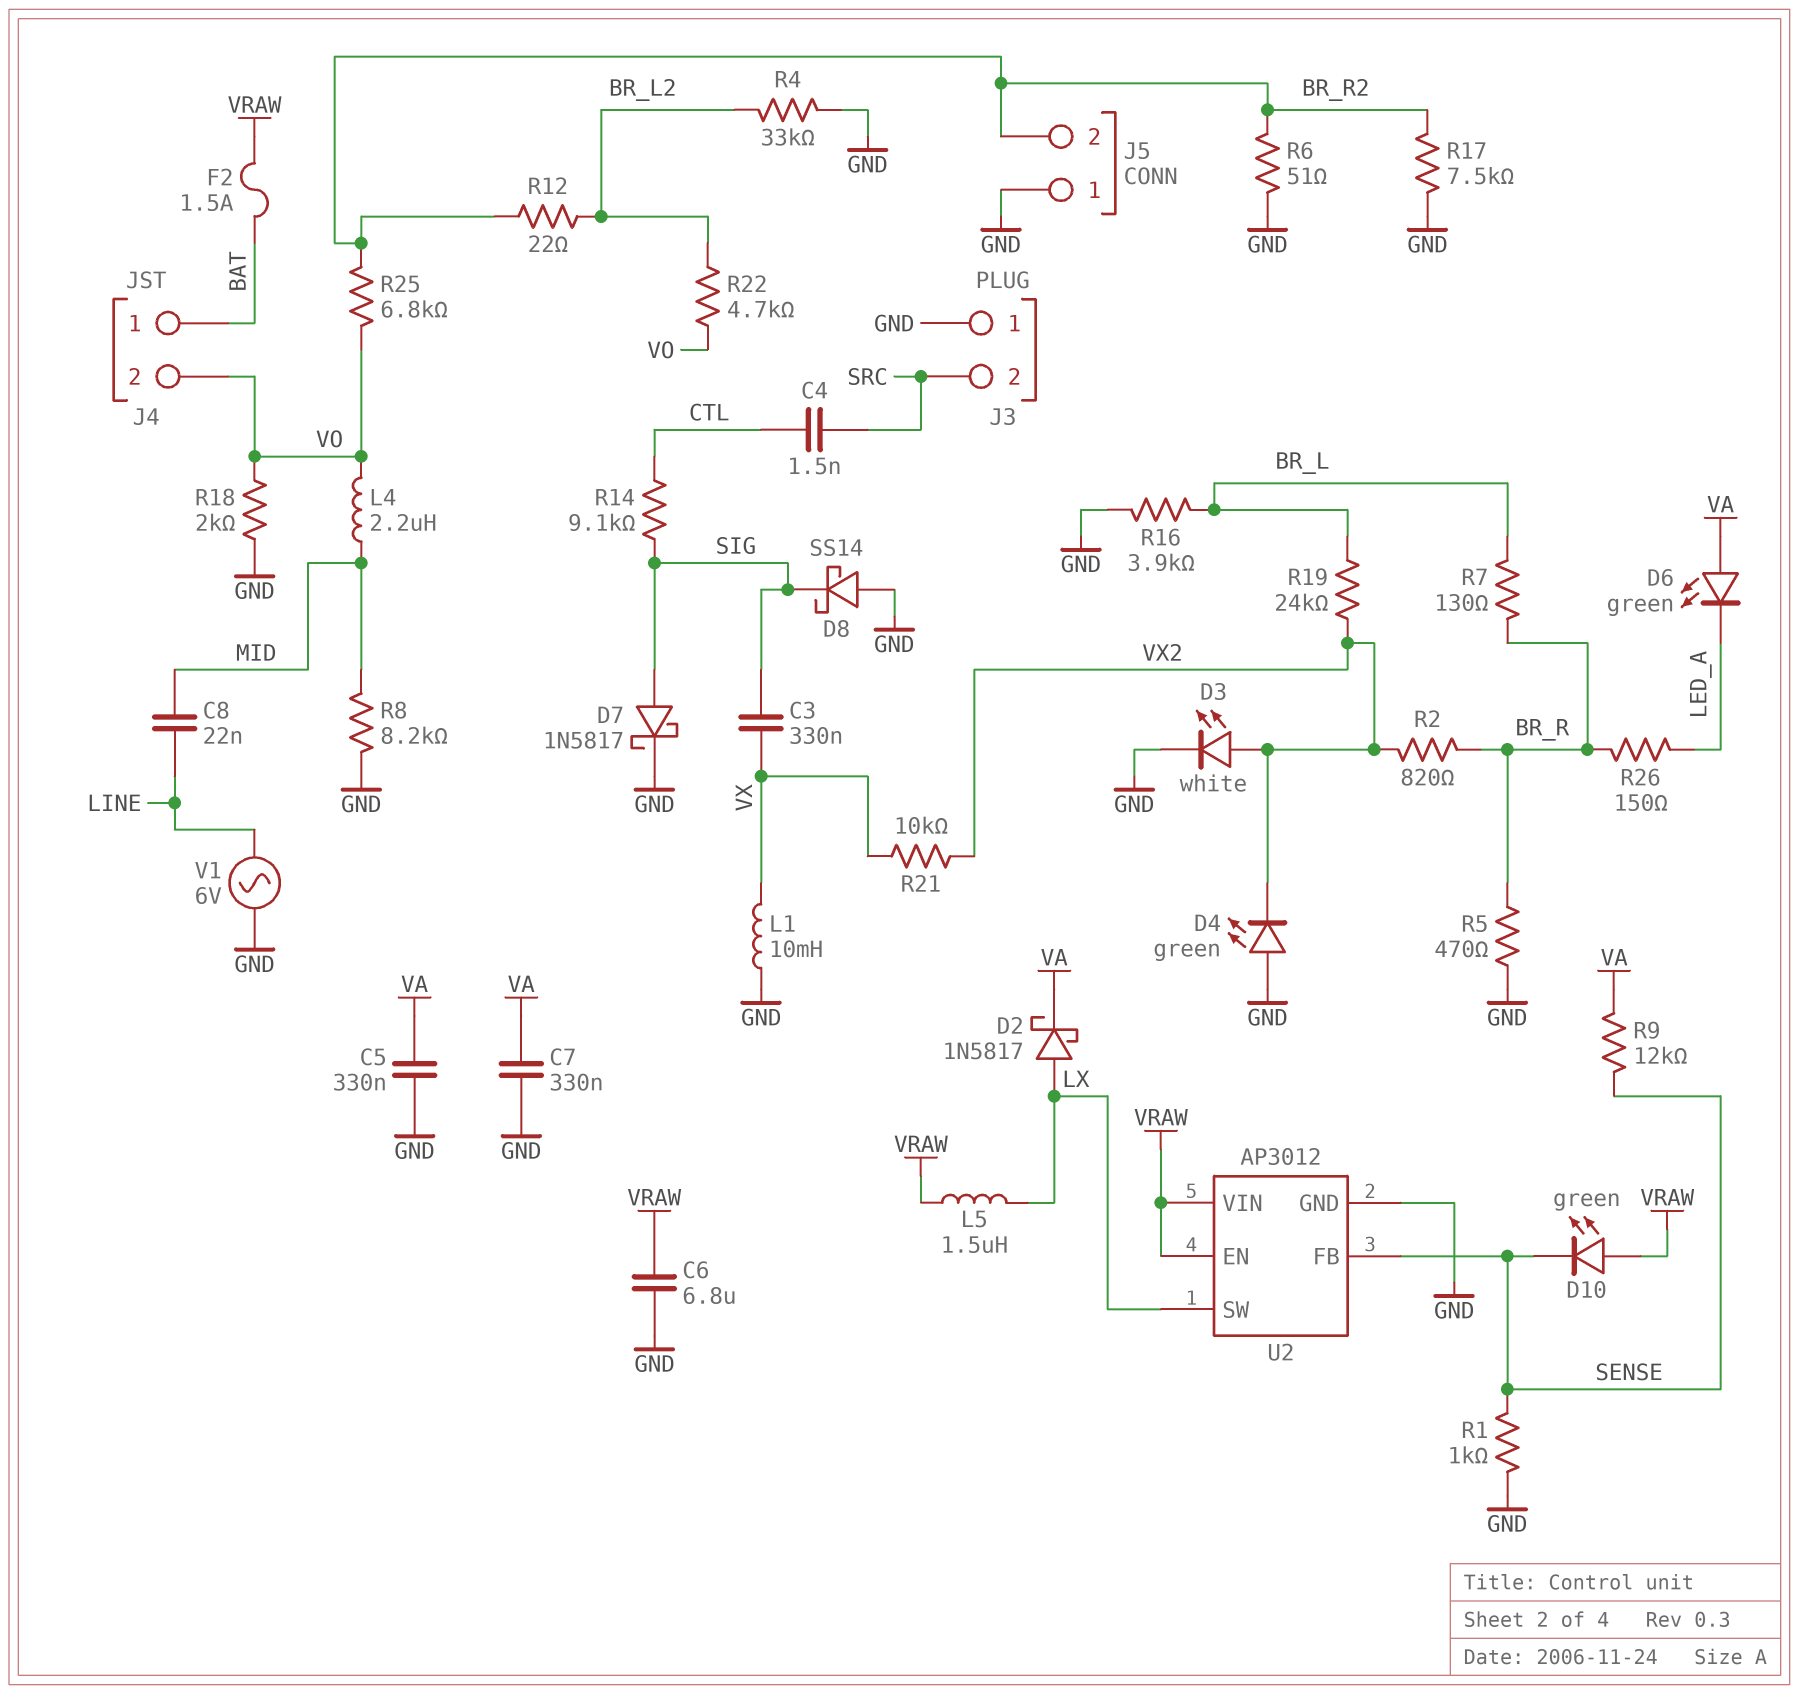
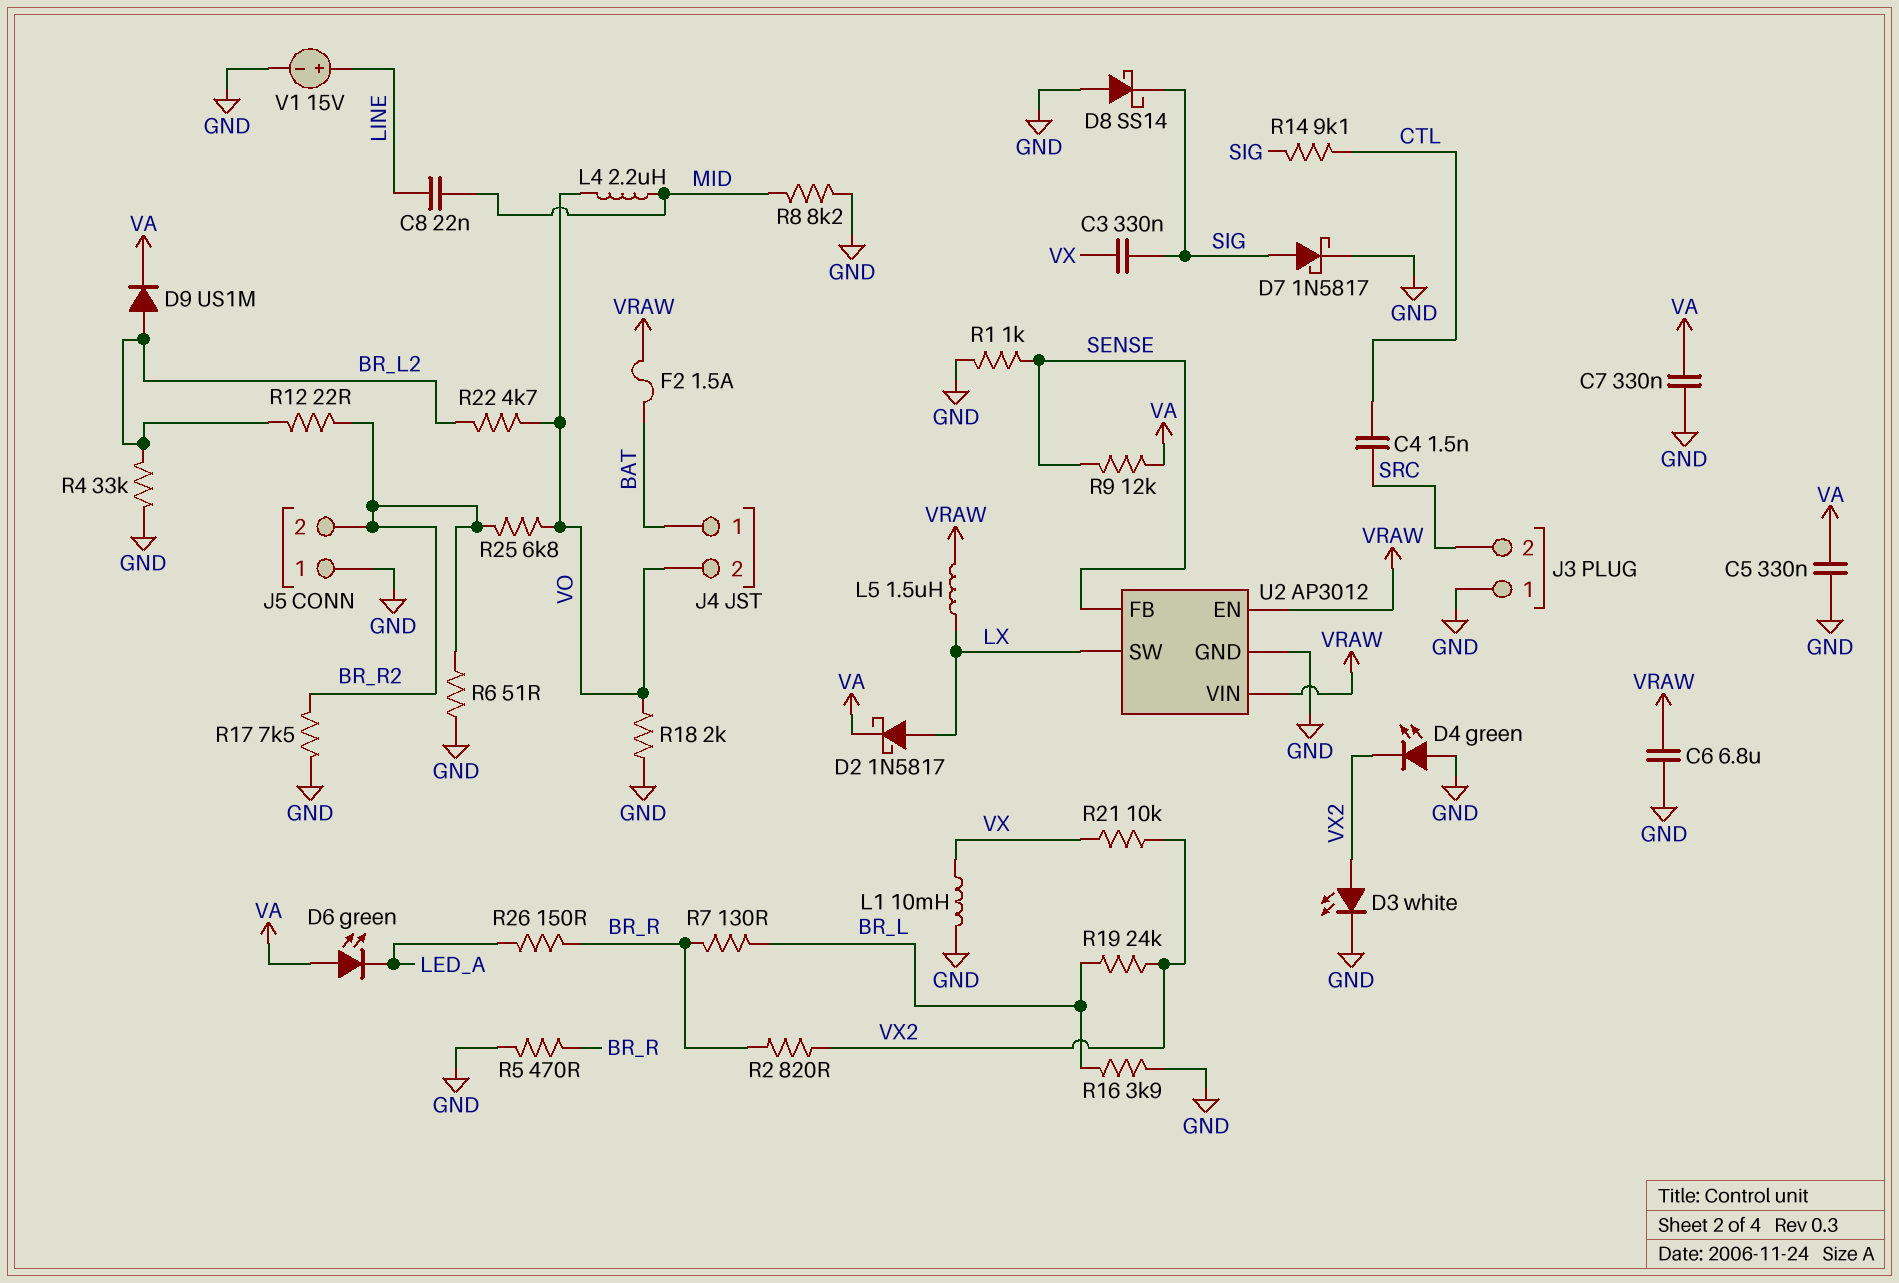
D9: none -> diode US1M (A BR_L2, K VA)
D10: LED green (A VRAW, K SENSE) -> none
V1: AC 6V (GND, LINE) -> 15V (plus LINE, minus GND)

